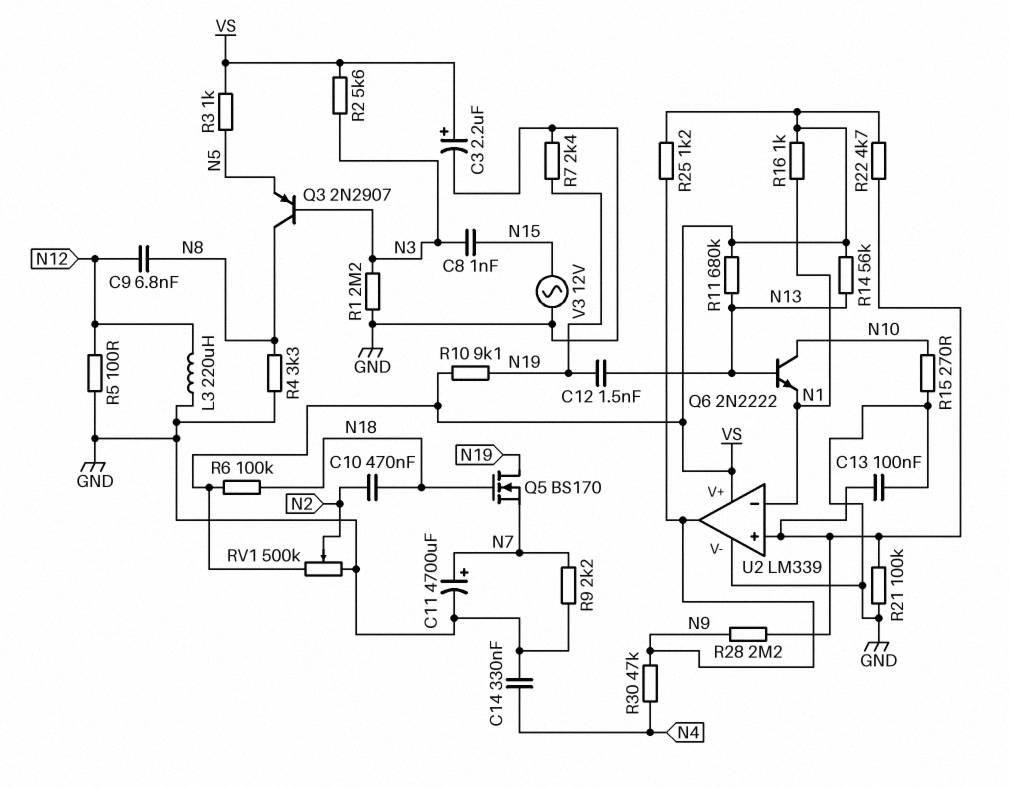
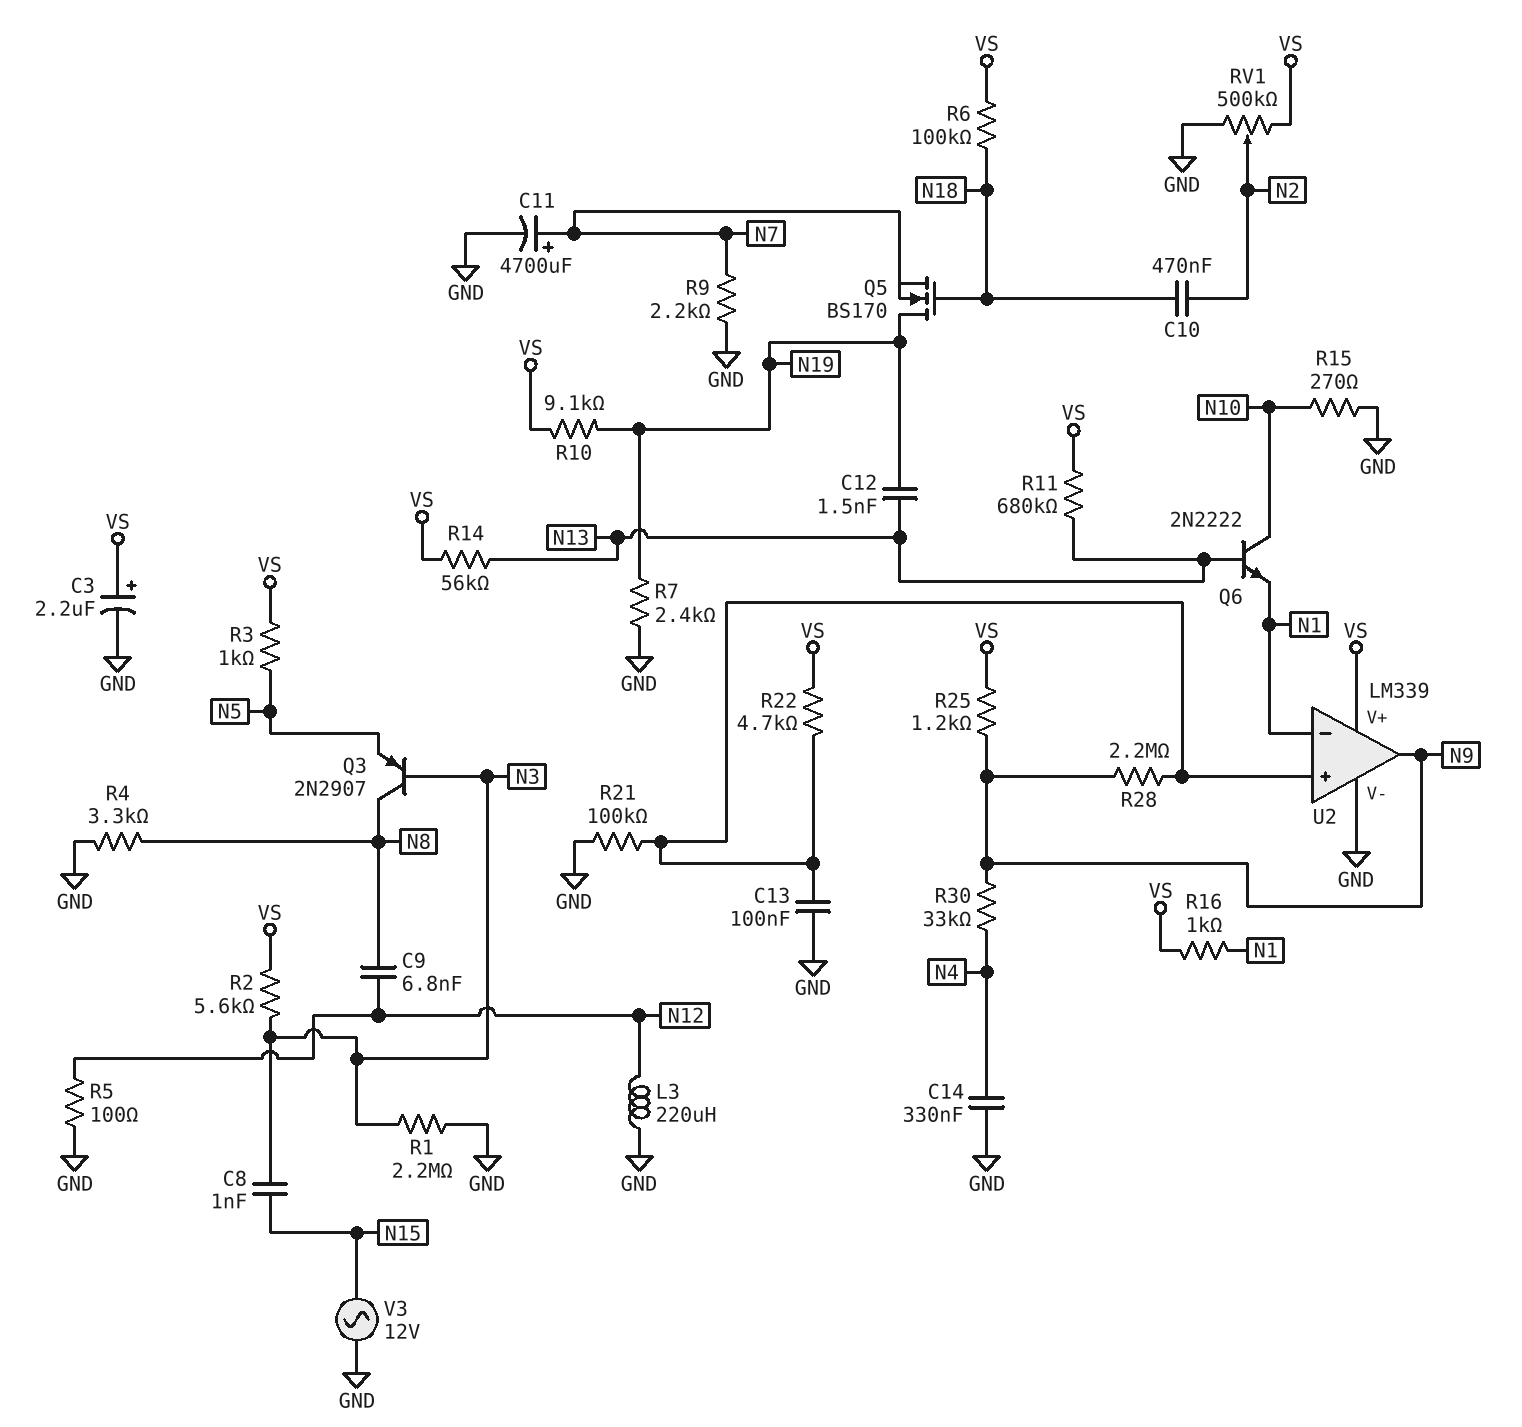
R30: 47k (N4, N9) -> 33k (N4, N9)

